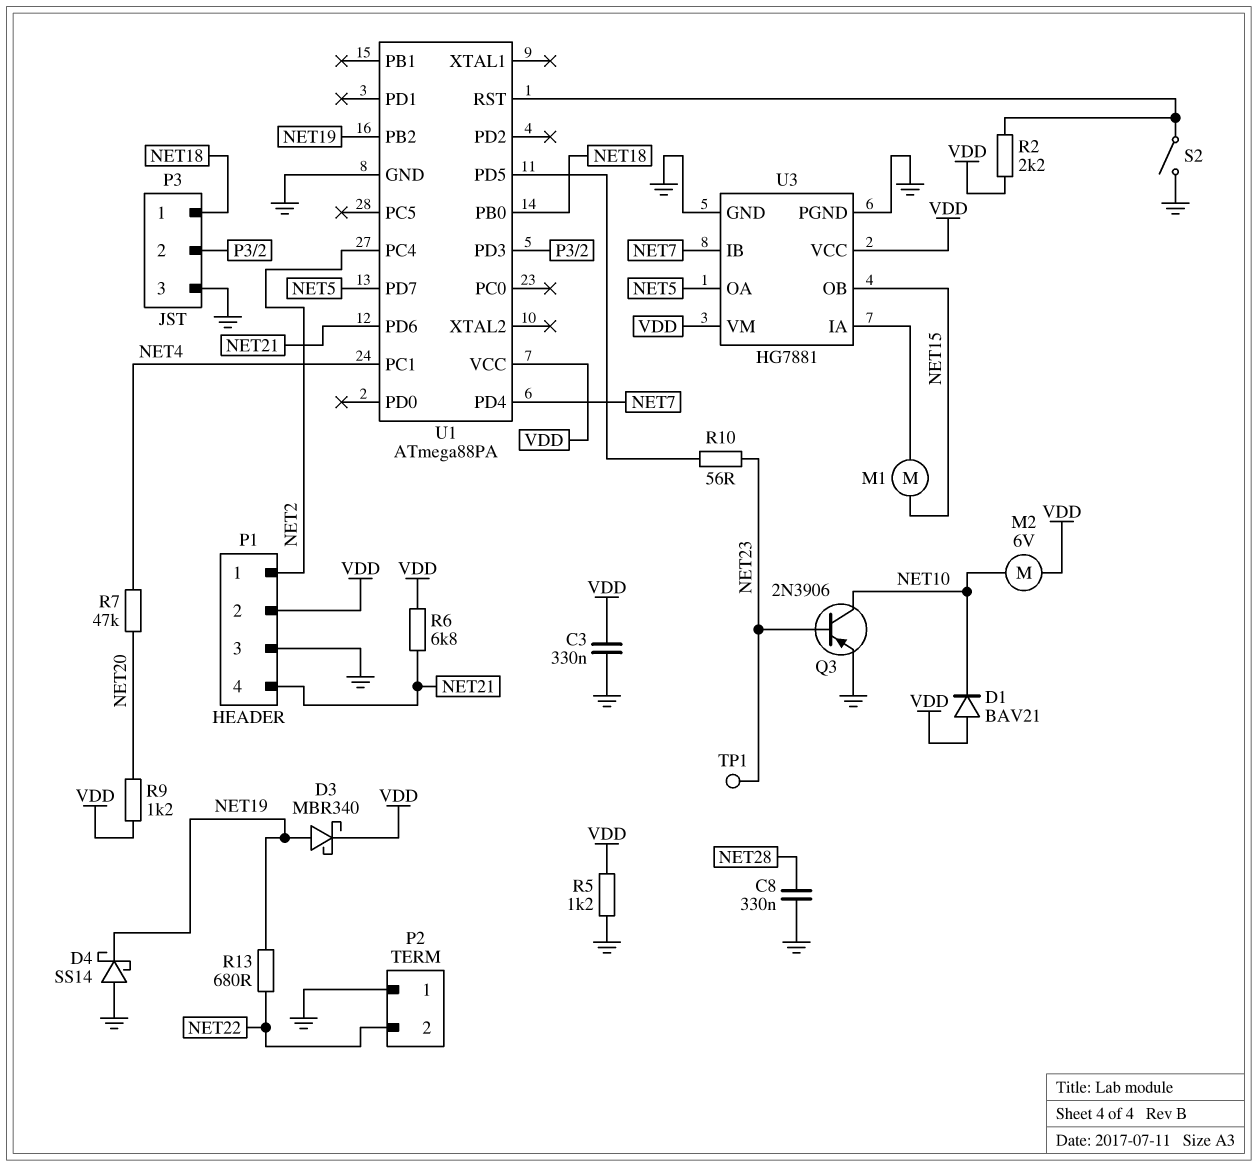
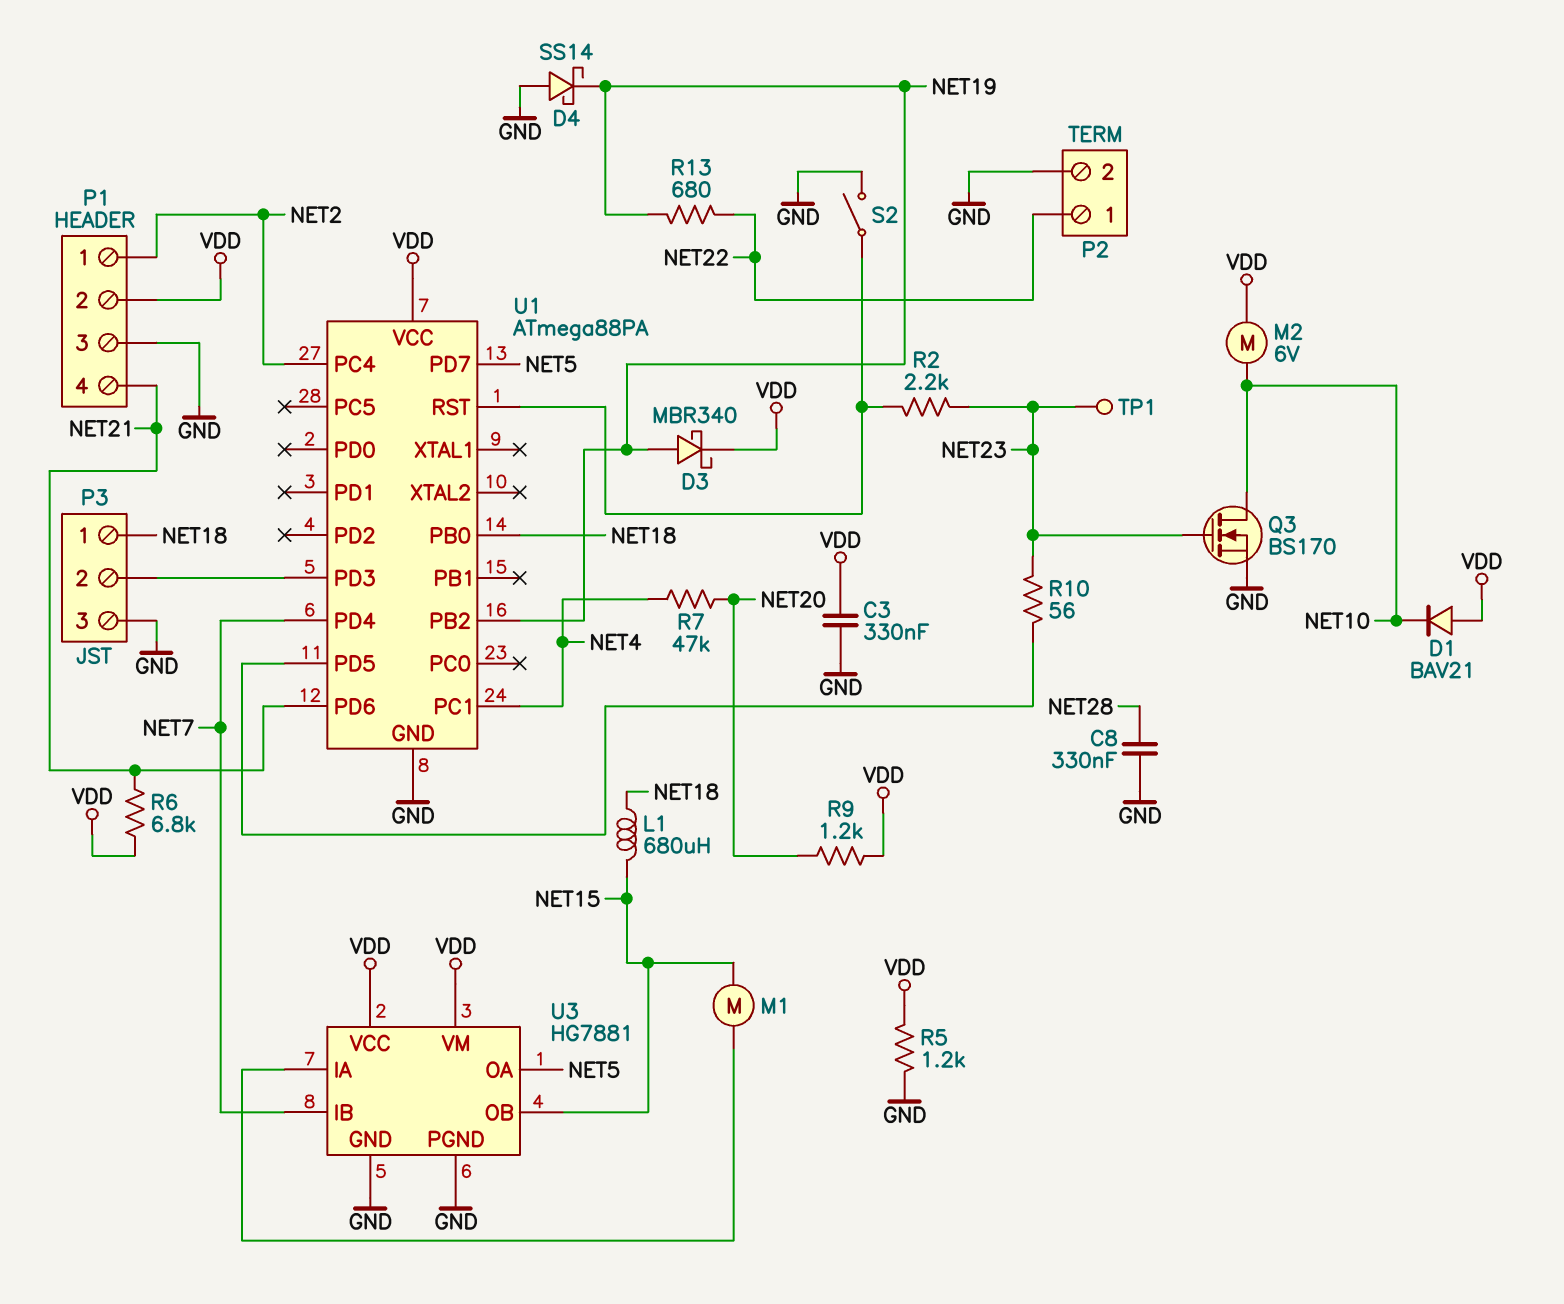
L1: none -> 680uH (NET15, NET18)
P2 pin 1: GND -> NET22
P2 pin 2: NET22 -> GND
Q3: PNP 2N3906 (B NET23, C NET10, E GND) -> NMOS BS170 (G NET23, D NET10, S GND)
R2: 2.2k (U1/RST, VDD) -> 2.2k (NET23, U1/RST)

